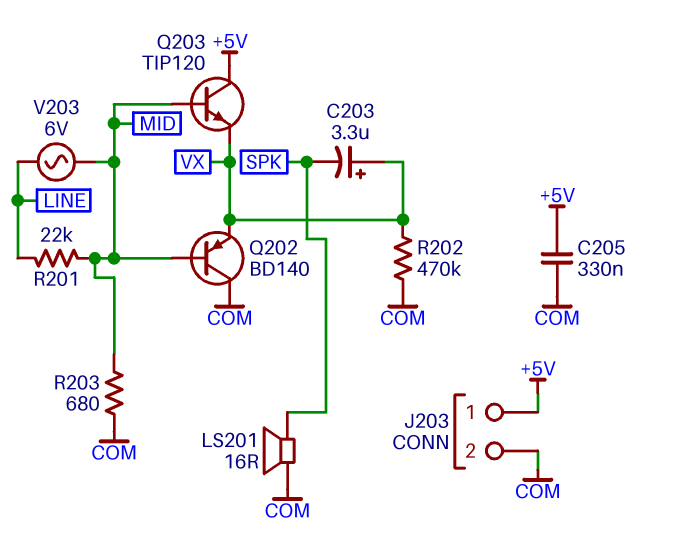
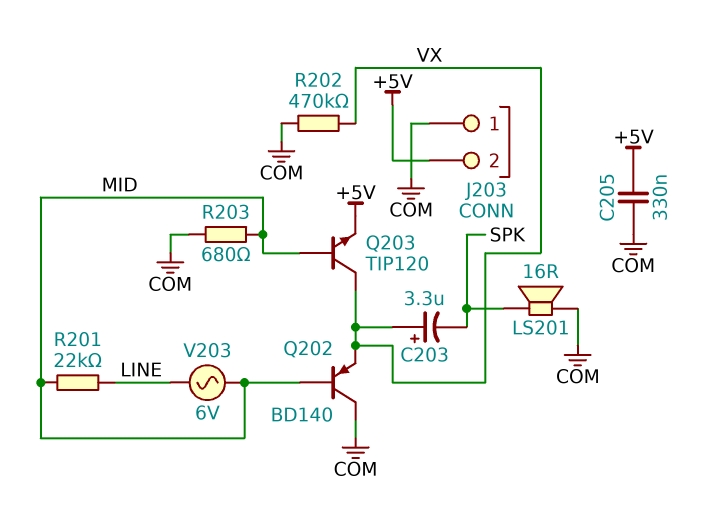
J203 pin 1: +5V -> COM
J203 pin 2: COM -> +5V
Q203: NPN TIP120 (B MID, C +5V, E VX) -> NPN TIP120 (B MID, C VX, E +5V)

